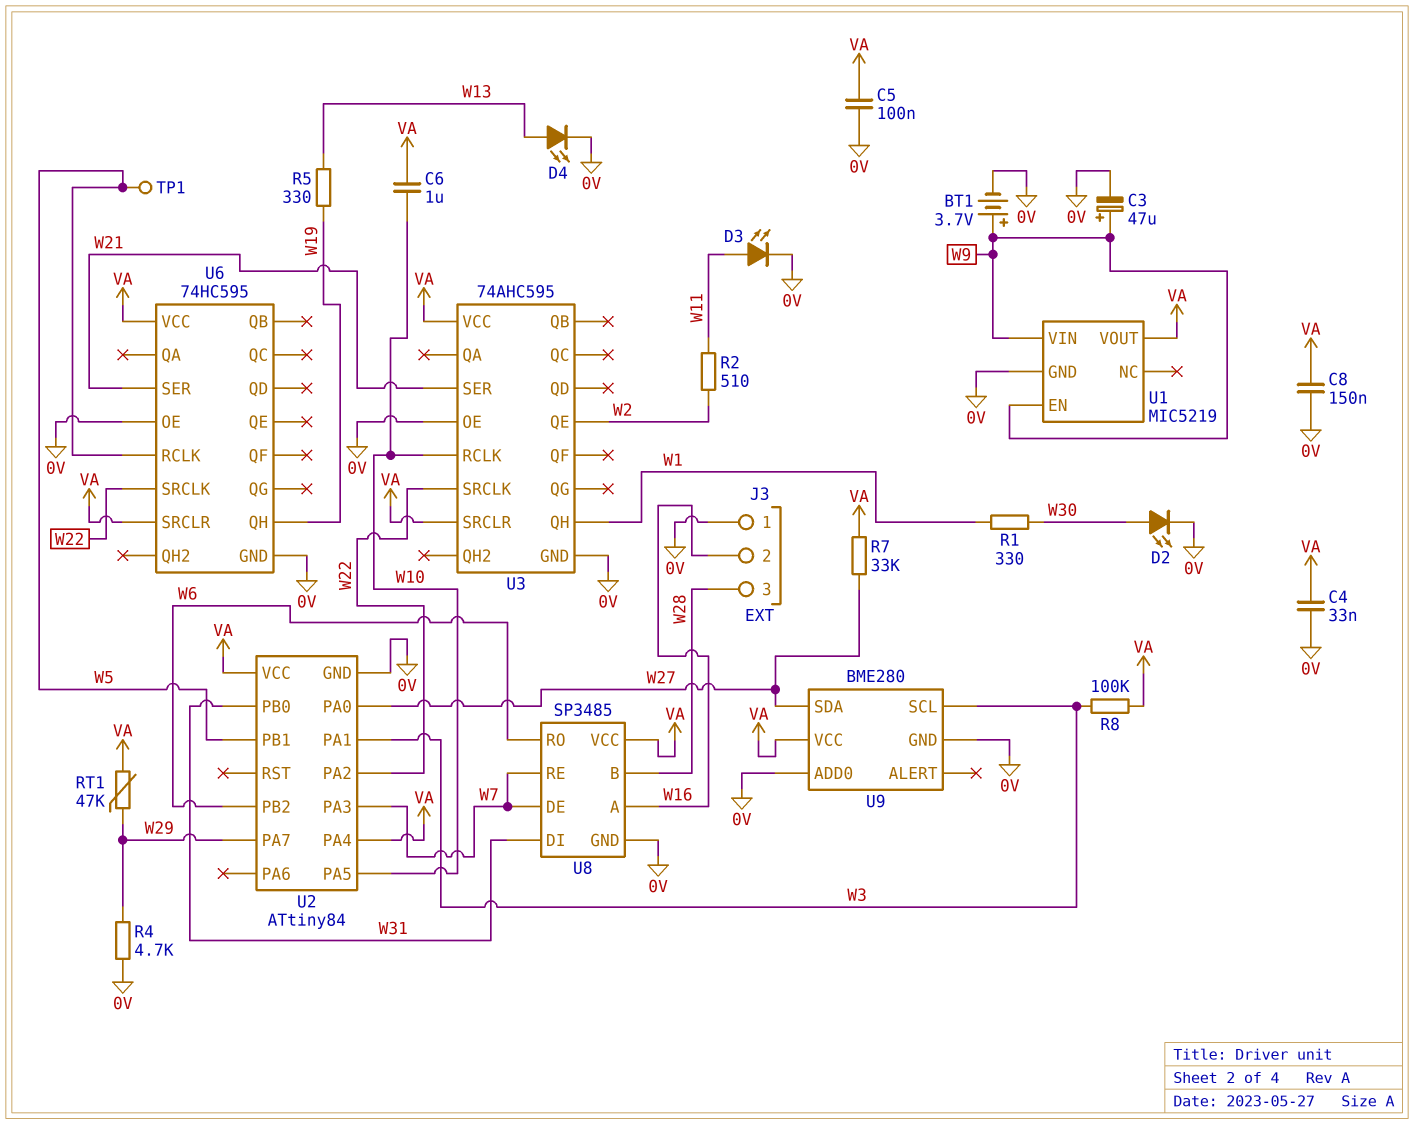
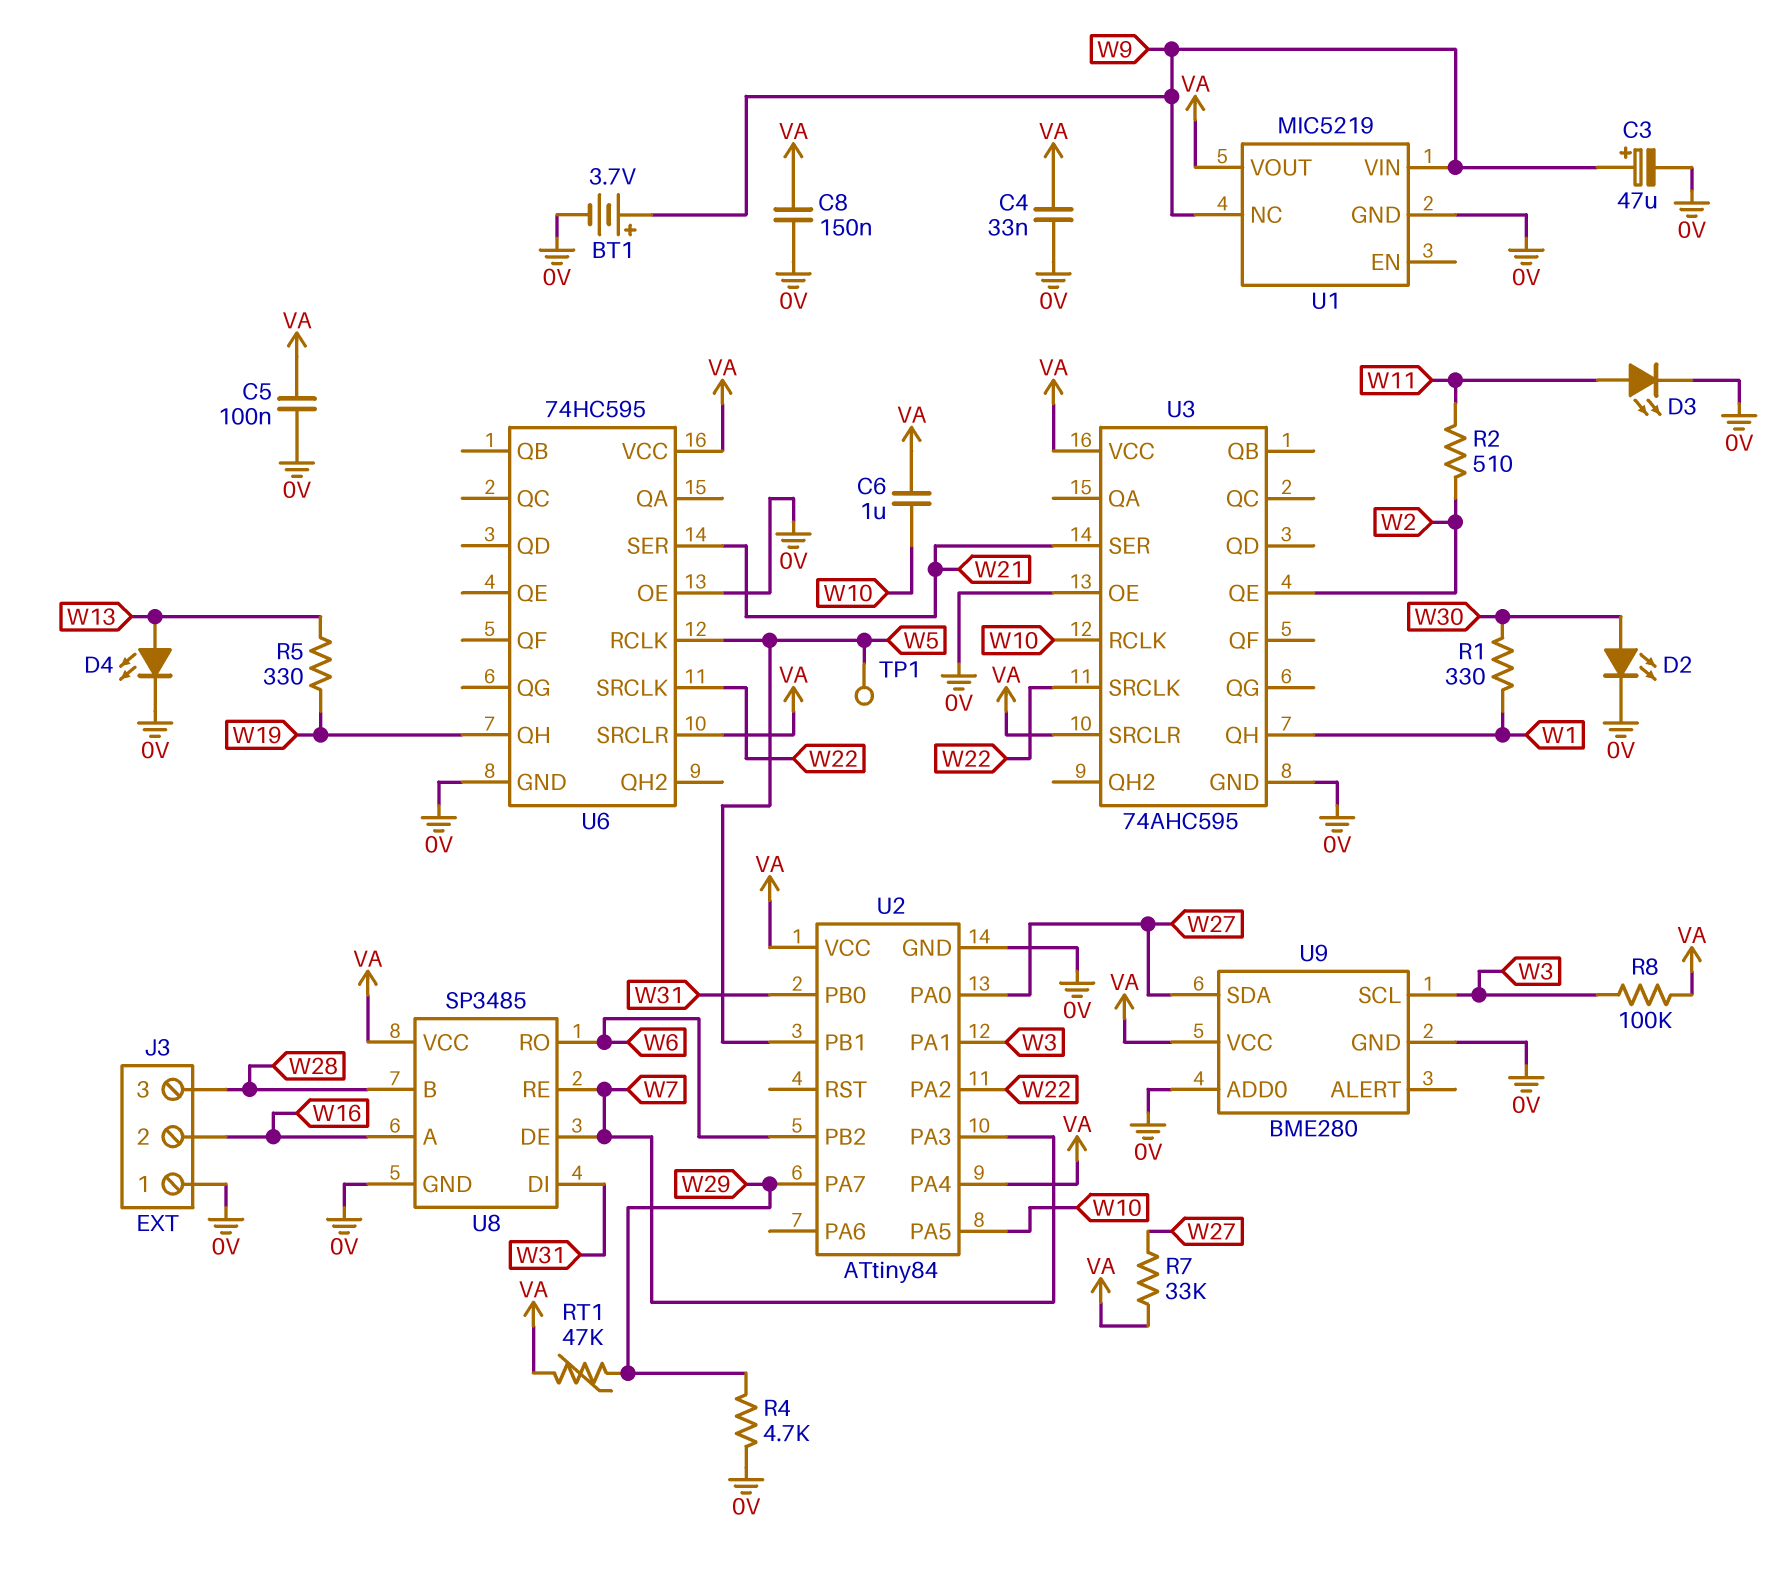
U1 pin EN: W9 -> none
U1 pin NC: none -> W9

